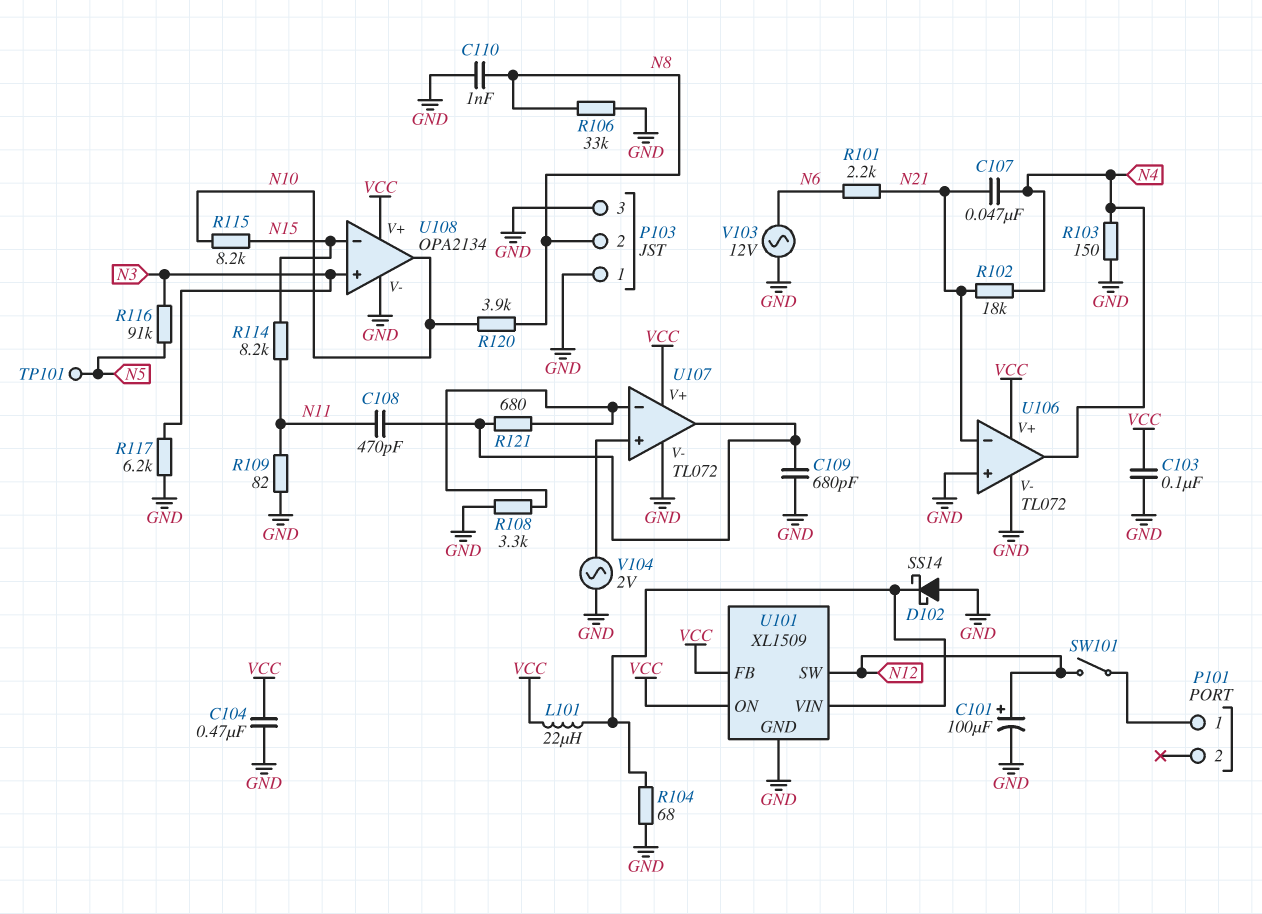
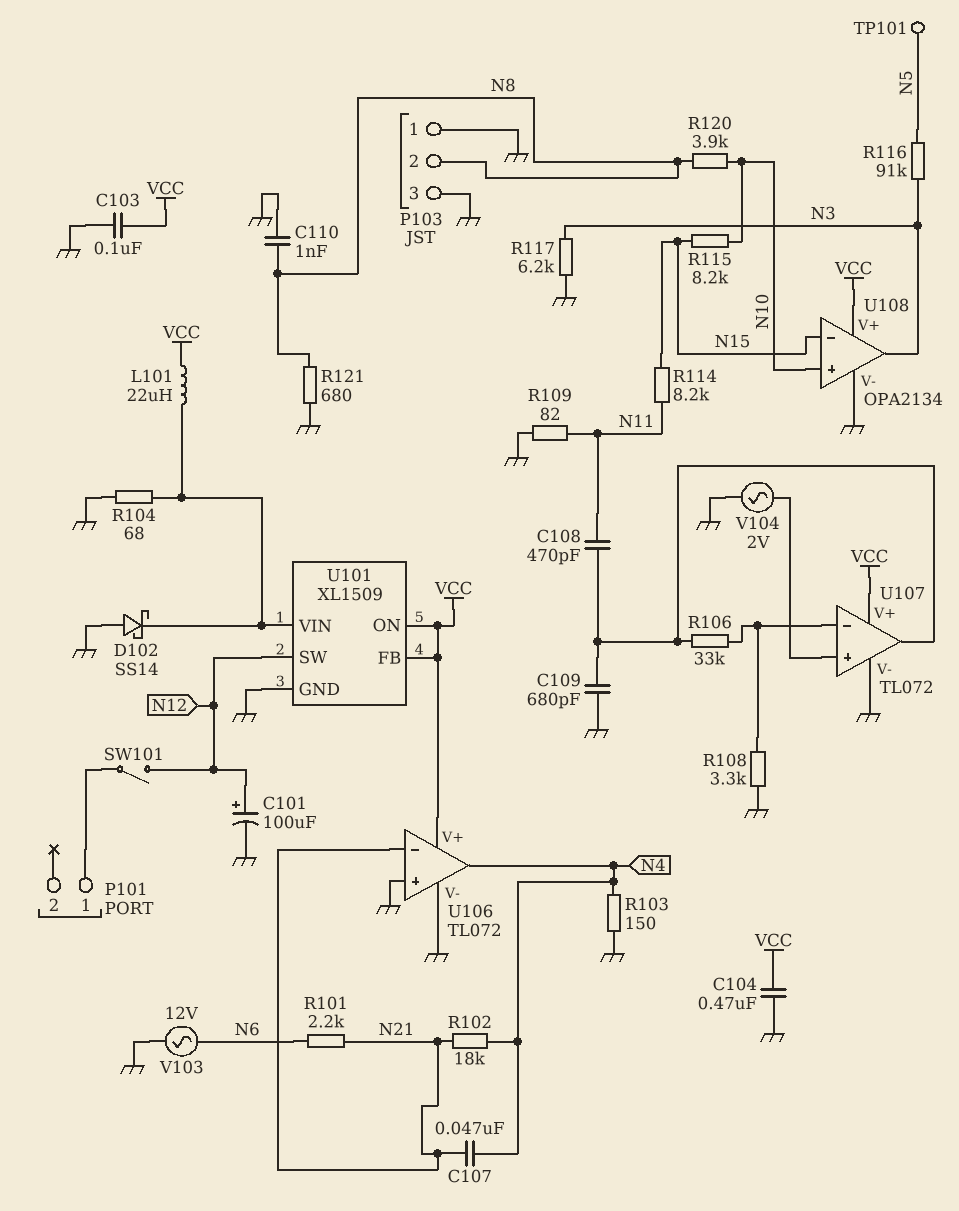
R106: 33k (GND, N8) -> 33k (U107/in-, U107/out)
R121: 680 (U107/in-, U107/out) -> 680 (GND, N8)
U108 pin in+: N3 -> N10
U108 pin out: N10 -> N3

